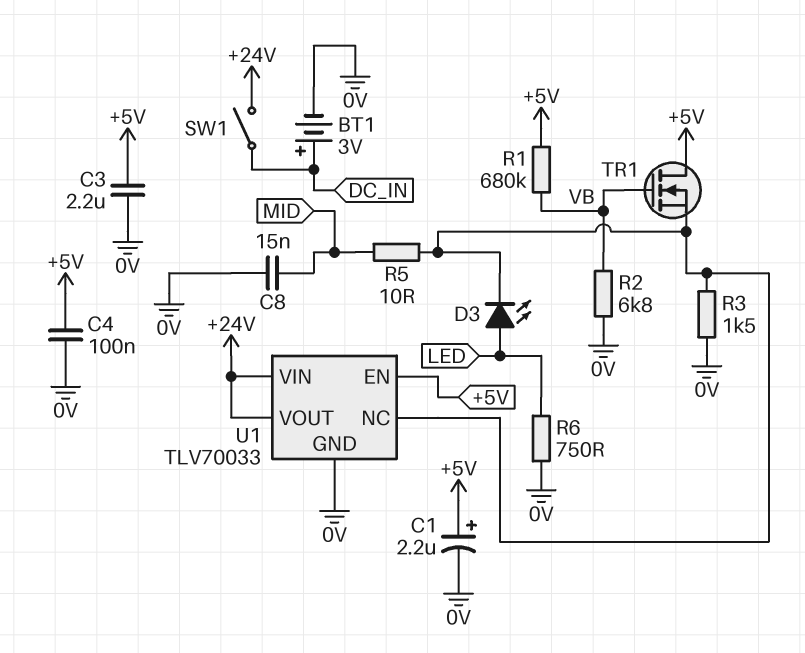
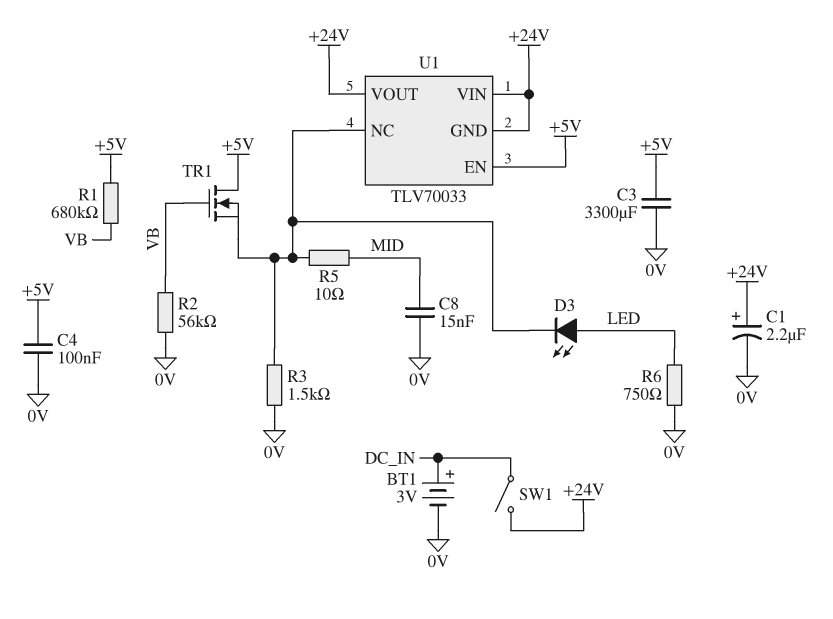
C1: 2.2uF (plus +5V, minus 0V) -> 2.2uF (plus +24V, minus 0V)
C3: 2.2uF (+5V, 0V) -> 3300uF (+5V, 0V)
R2: 6.8k (0V, VB) -> 56k (0V, VB)
U1 pin GND: 0V -> +24V

